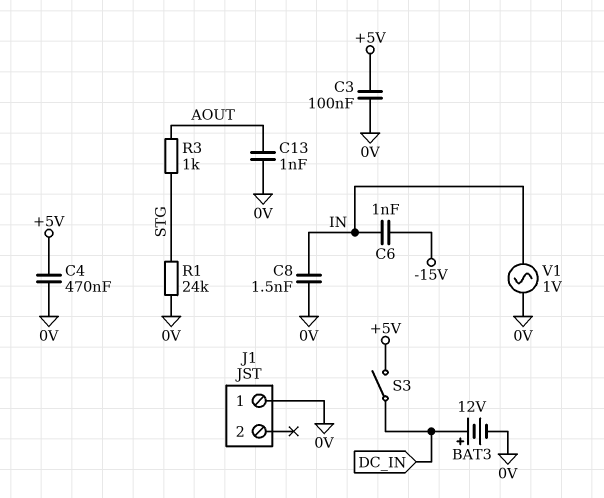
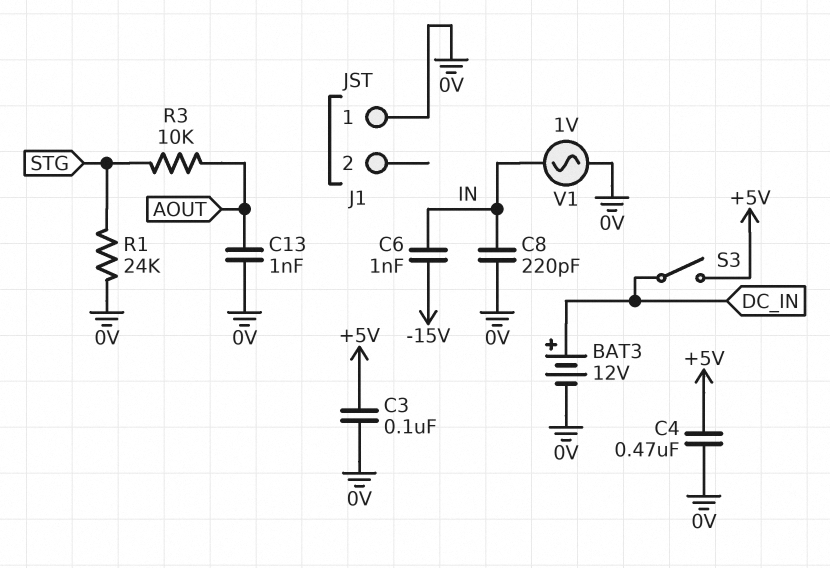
C8: 1.5nF (0V, IN) -> 220pF (0V, IN)
R3: 1k (AOUT, STG) -> 10k (AOUT, STG)

